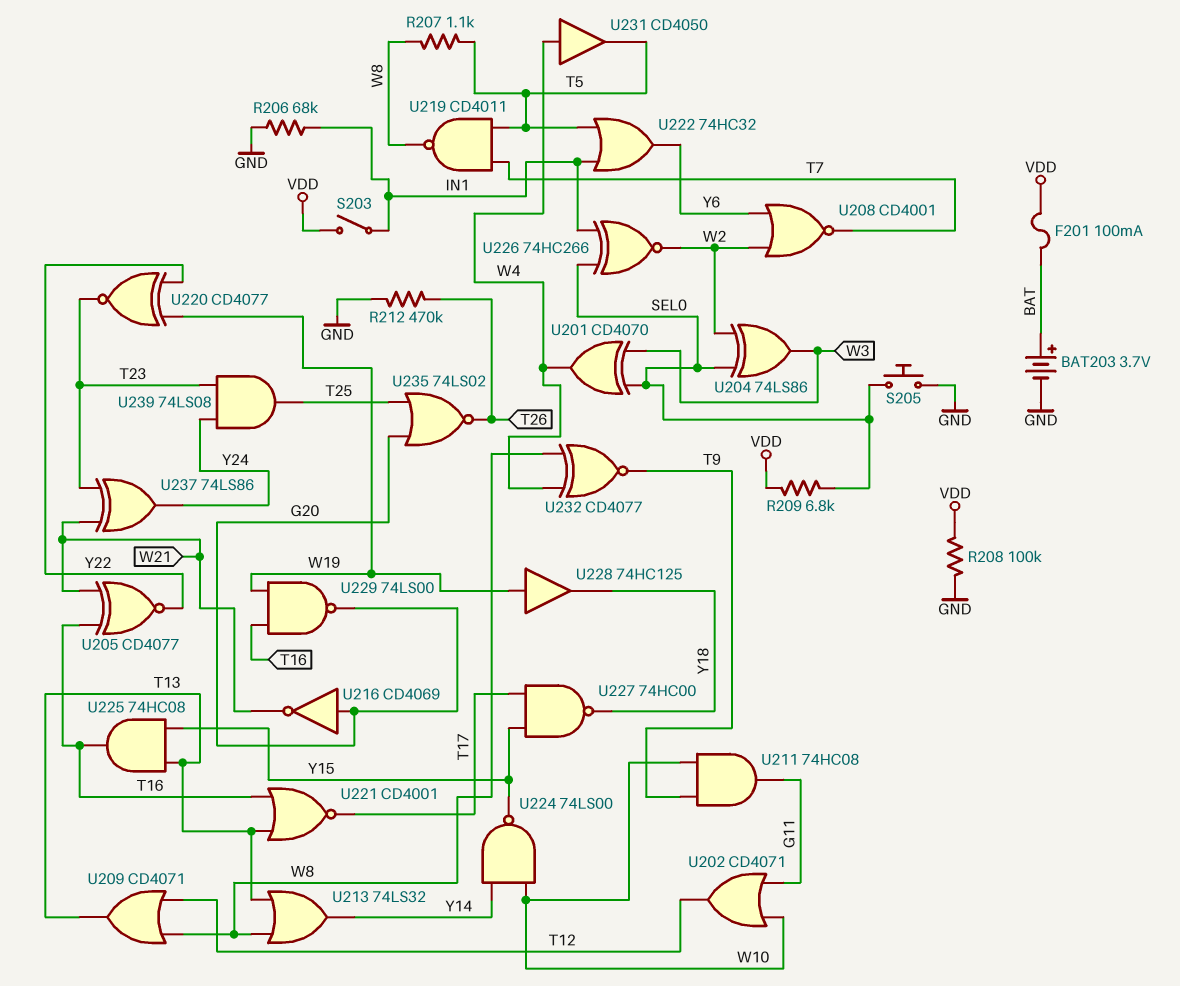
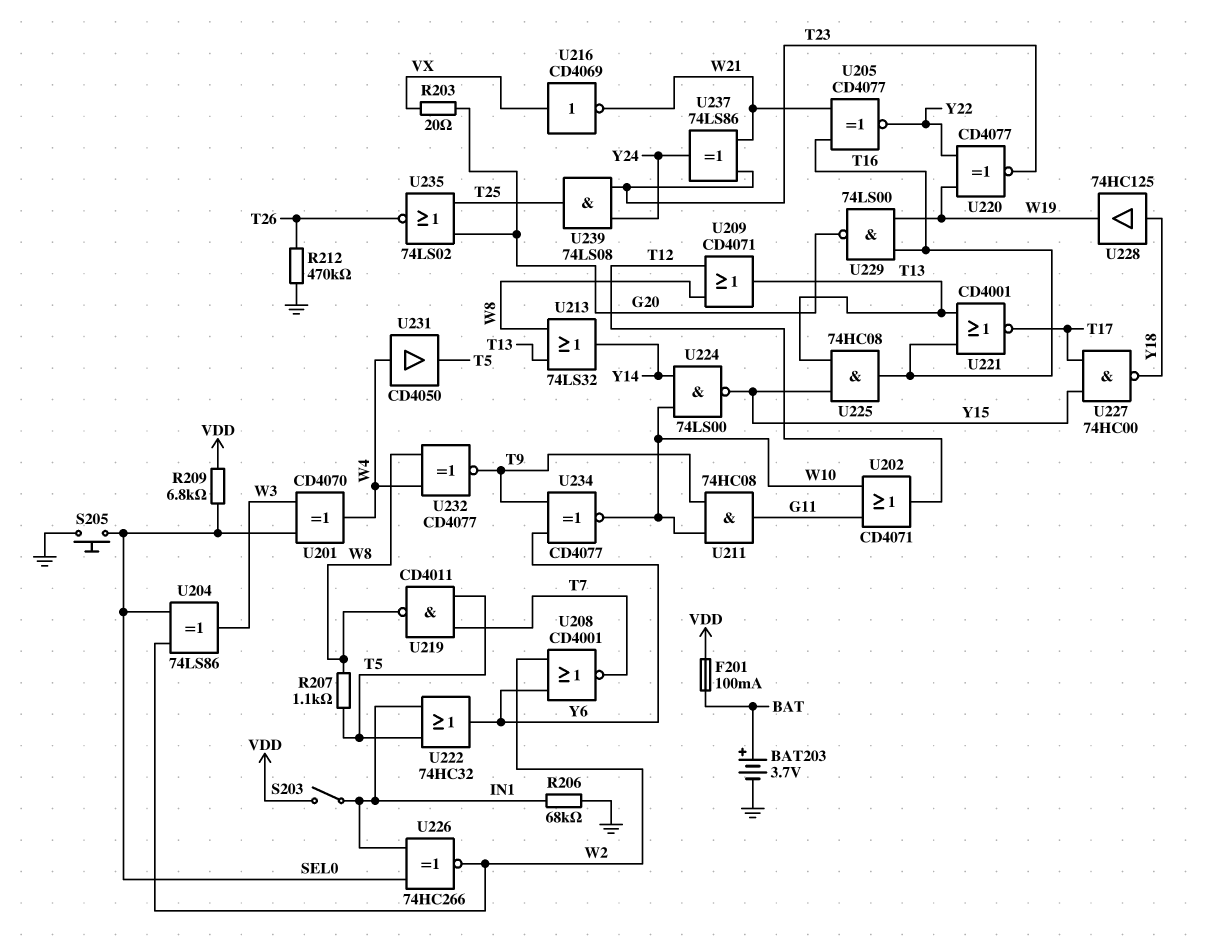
R203: none -> 20 (G20, VX)
R208: 100k (GND, VDD) -> none
U216: NOT CD4069 (in G20, out W21) -> NOT CD4069 (in VX, out W21)
U228: buffer 74HC125 (in W19, out Y18) -> buffer 74HC125 (in Y18, out W19)
U234: none -> XNOR CD4077 (in T9, in Y6, out W10)

